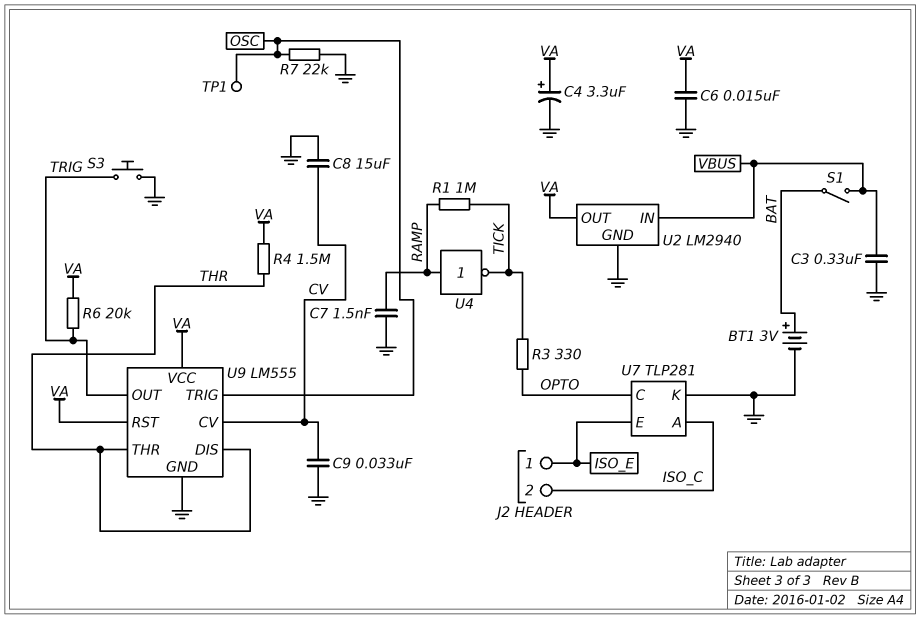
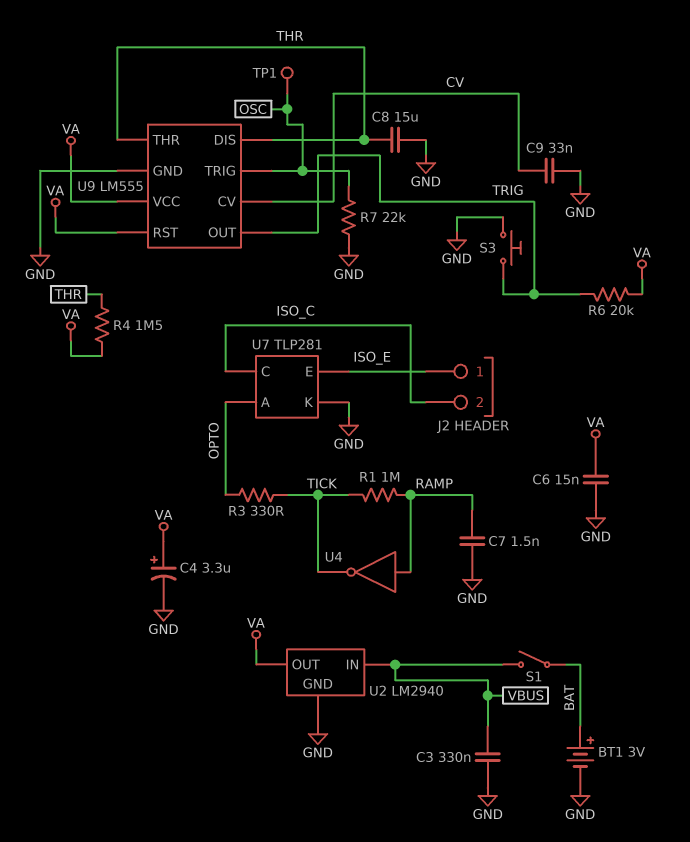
C8: 15uF (CV, GND) -> 15uF (GND, THR)
U7 pin A: ISO_C -> OPTO
U7 pin C: OPTO -> ISO_C

